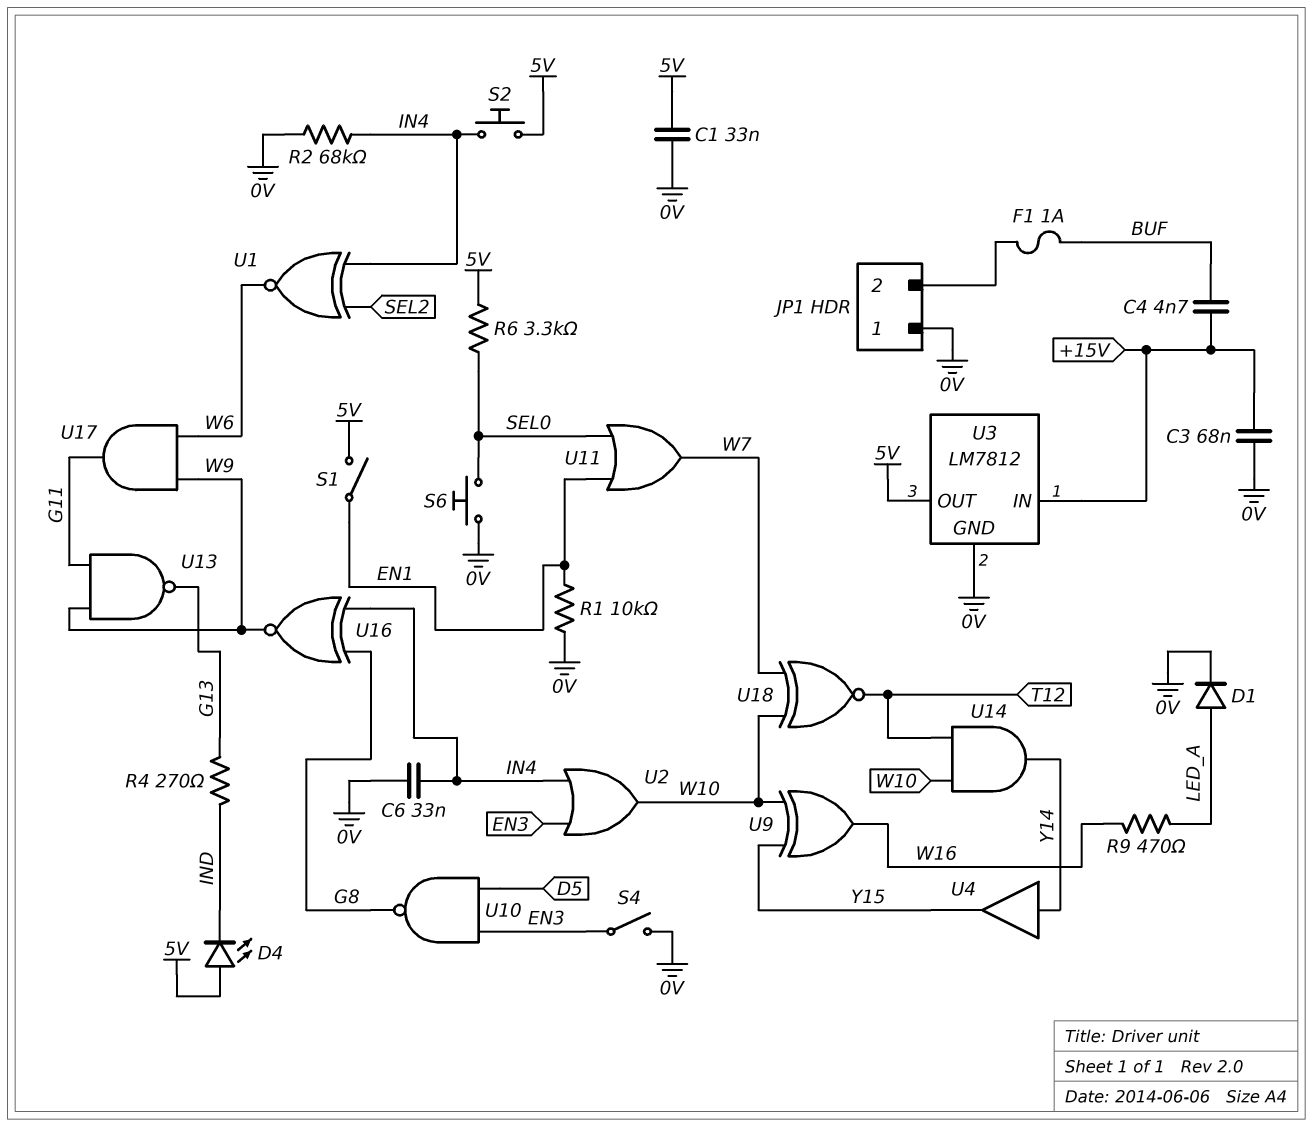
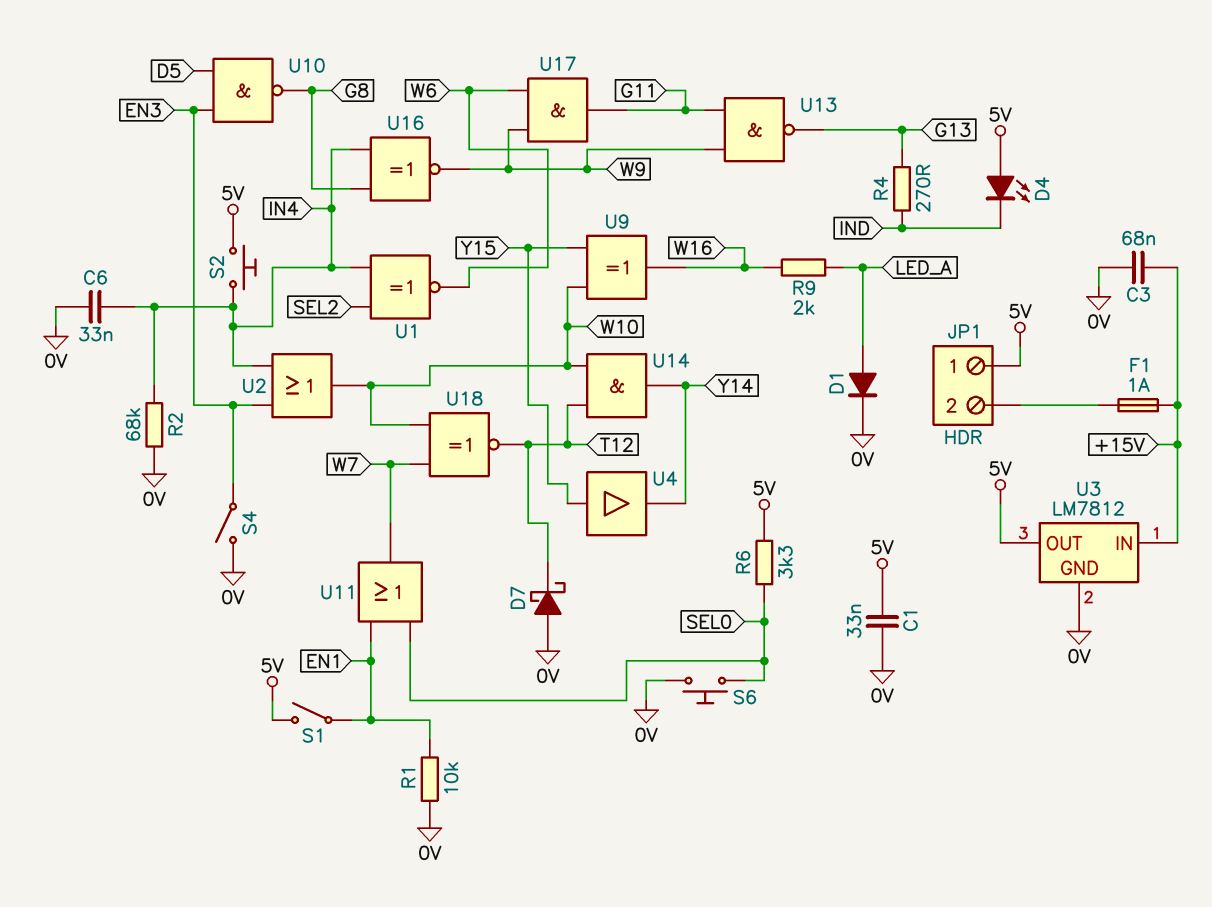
C4: 4.7nF (+15V, BUF) -> none
D7: none -> schottky (A 0V, K T12)
F1: 1A (BUF, JP1/2) -> 1A (+15V, JP1/2)
JP1 pin 1: 0V -> 5V
R9: 470 (LED_A, W16) -> 2k (LED_A, W16)
U4: buffer (in Y14, out Y15) -> buffer (in Y15, out Y14)

